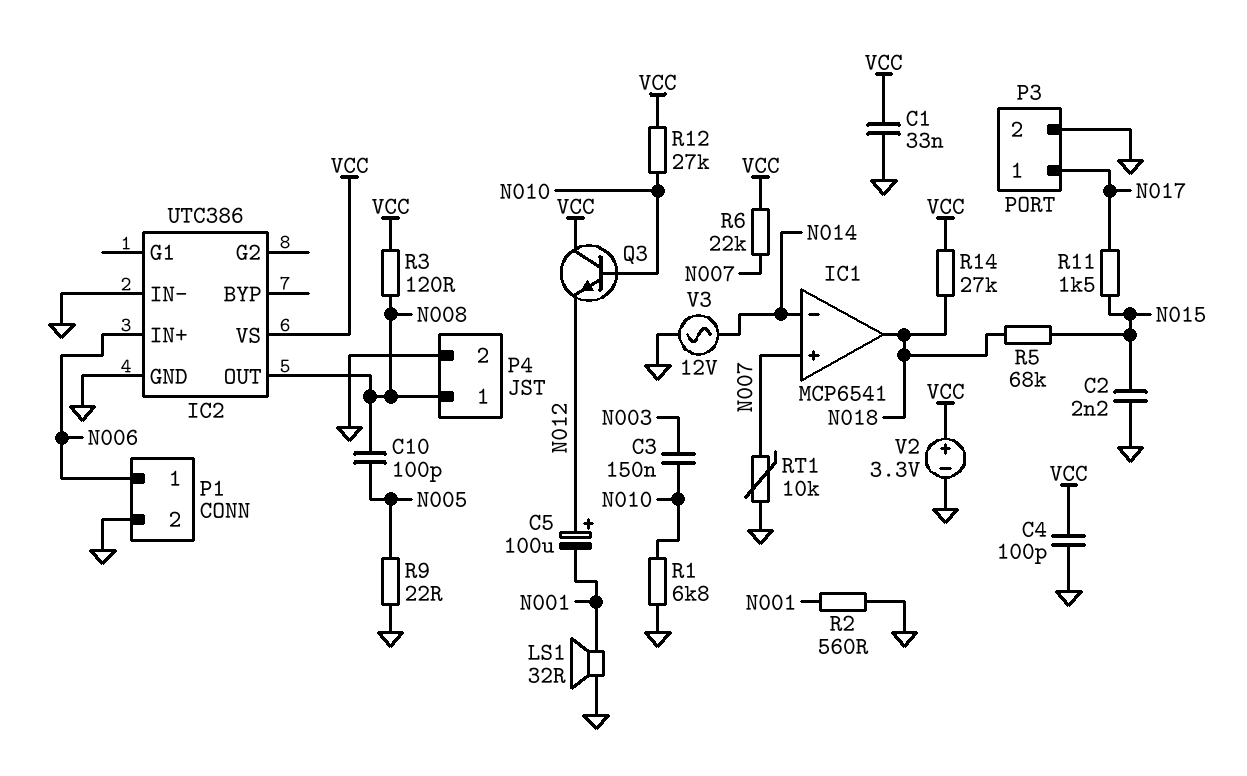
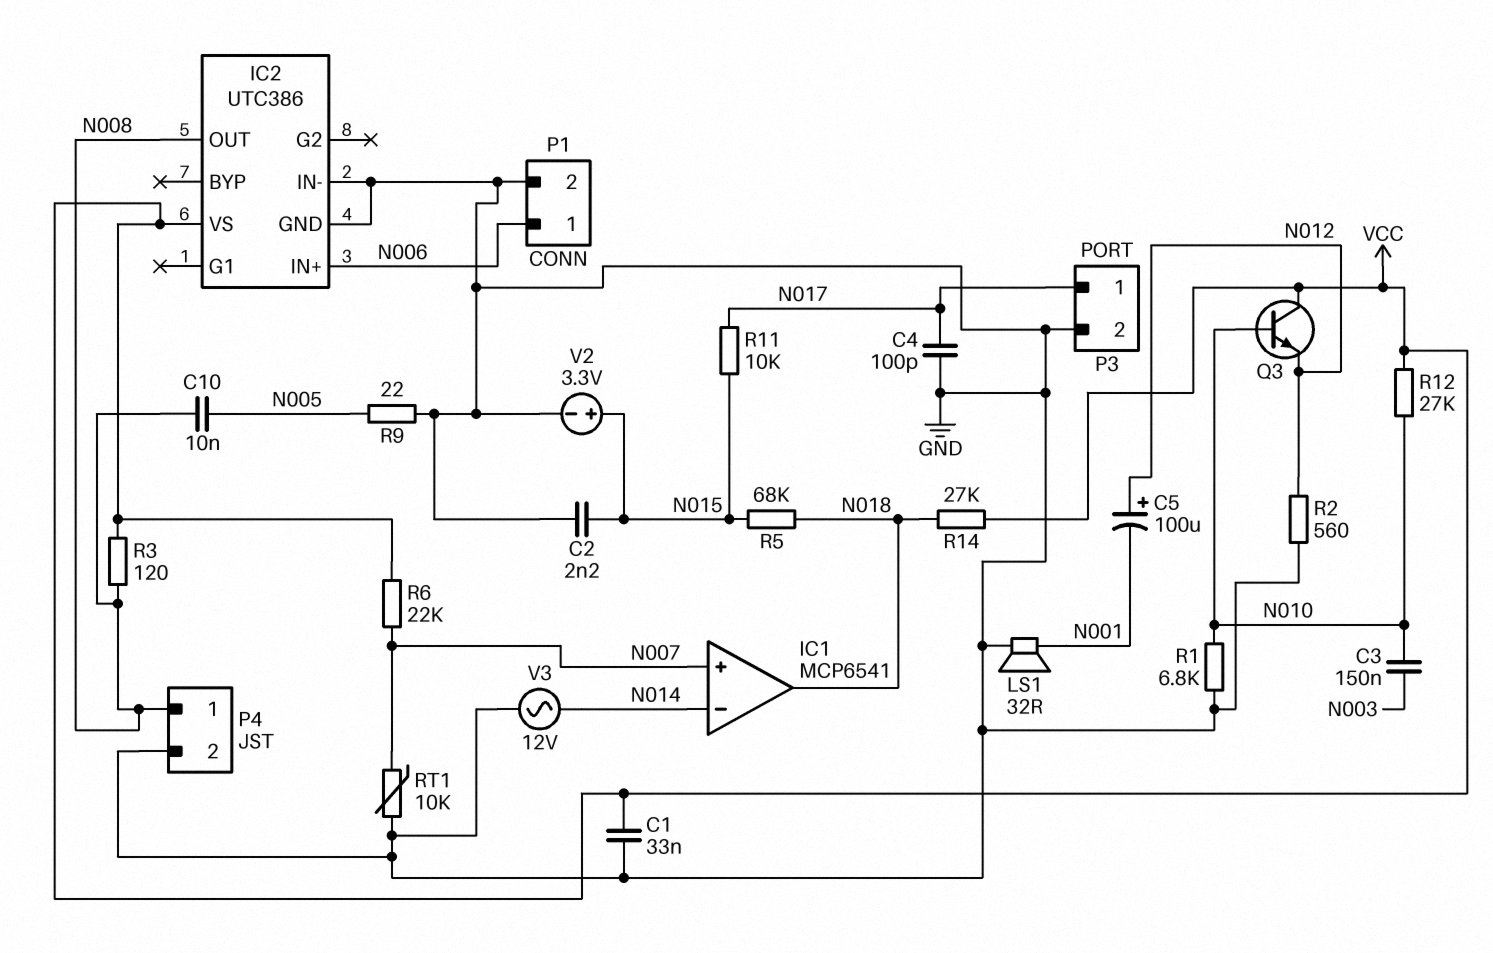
C4: 100pF (GND, VCC) -> 100pF (GND, N017)
C10: 100pF (N005, N008) -> 10nF (N005, N008)
R2: 560 (GND, N001) -> 560 (GND, N012)
R11: 1.5k (N015, N017) -> 10k (N015, N017)
V2: 3.3V (plus VCC, minus GND) -> 3.3V (plus N015, minus GND)

